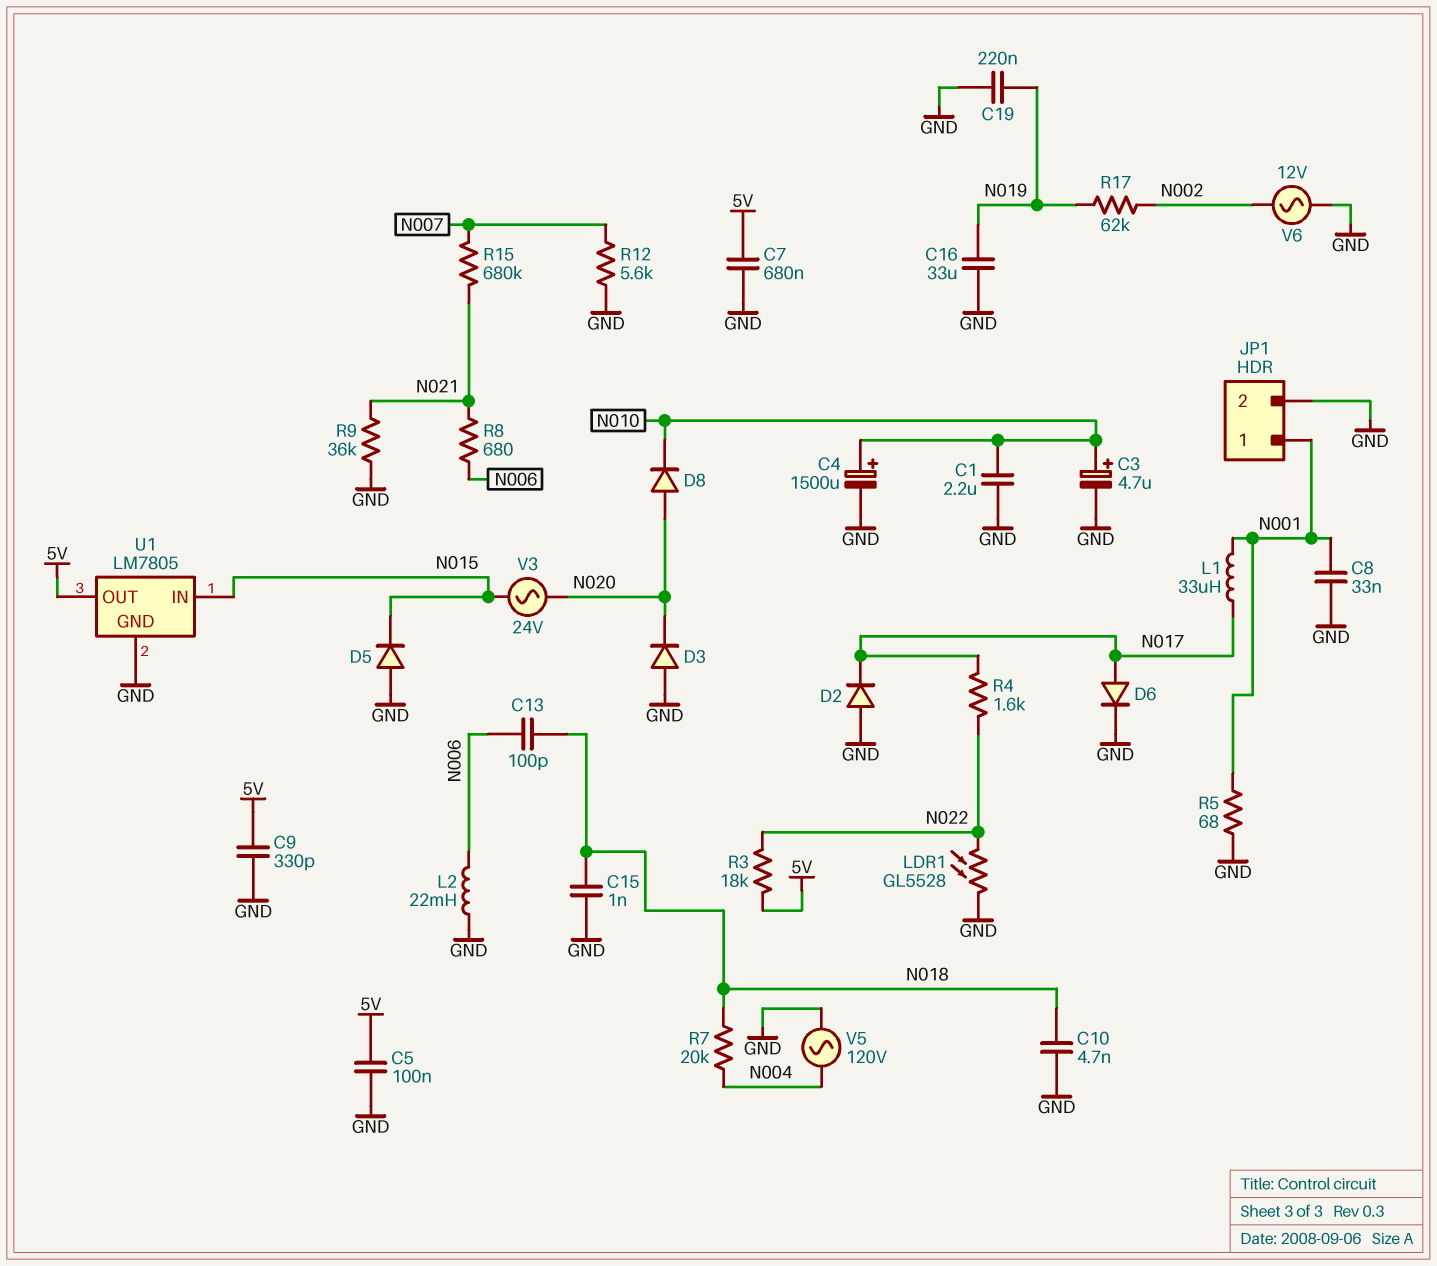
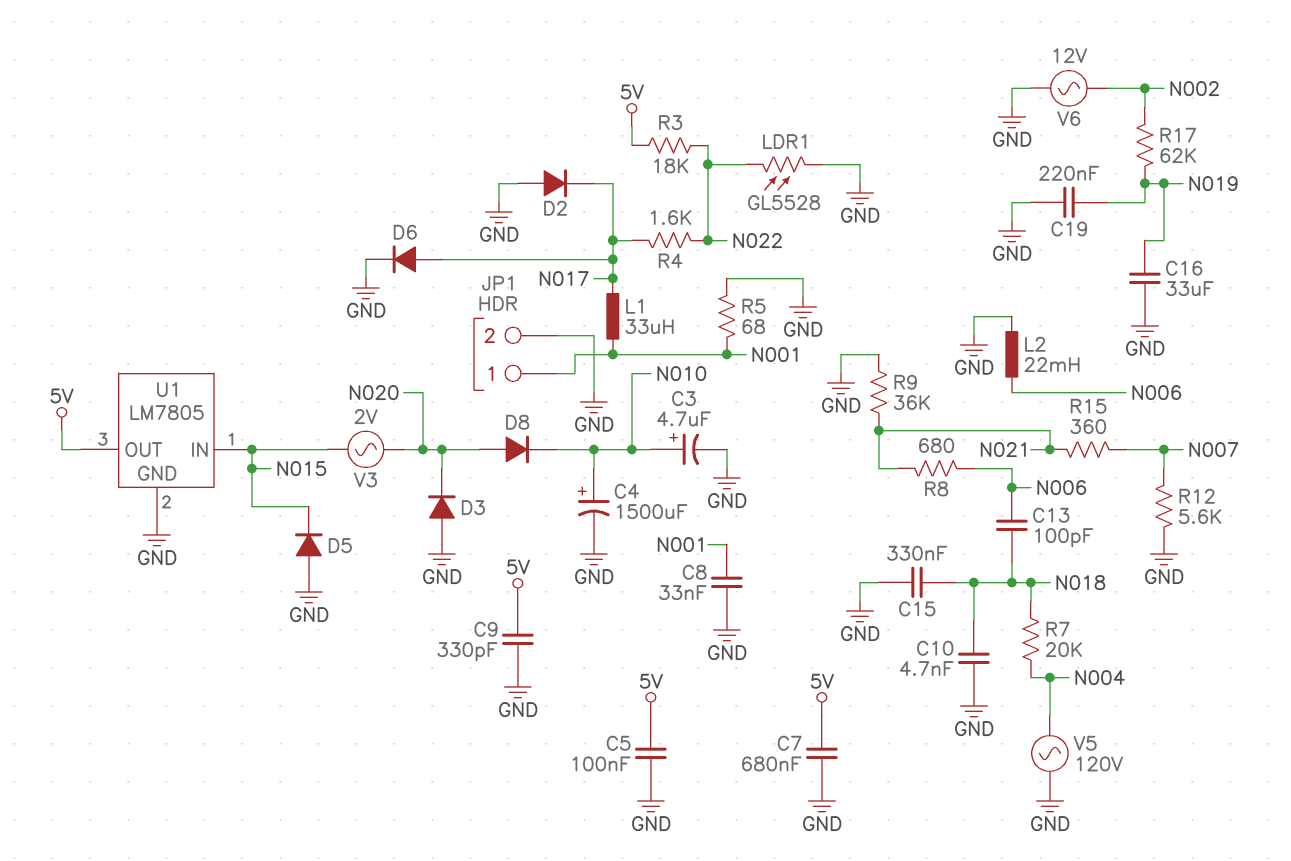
C1: 2.2uF (GND, N010) -> none
C15: 1nF (GND, N018) -> 330nF (GND, N018)
R15: 680k (N007, N021) -> 360 (N007, N021)
V3: AC 24V (N015, N020) -> AC 2V (N015, N020)

